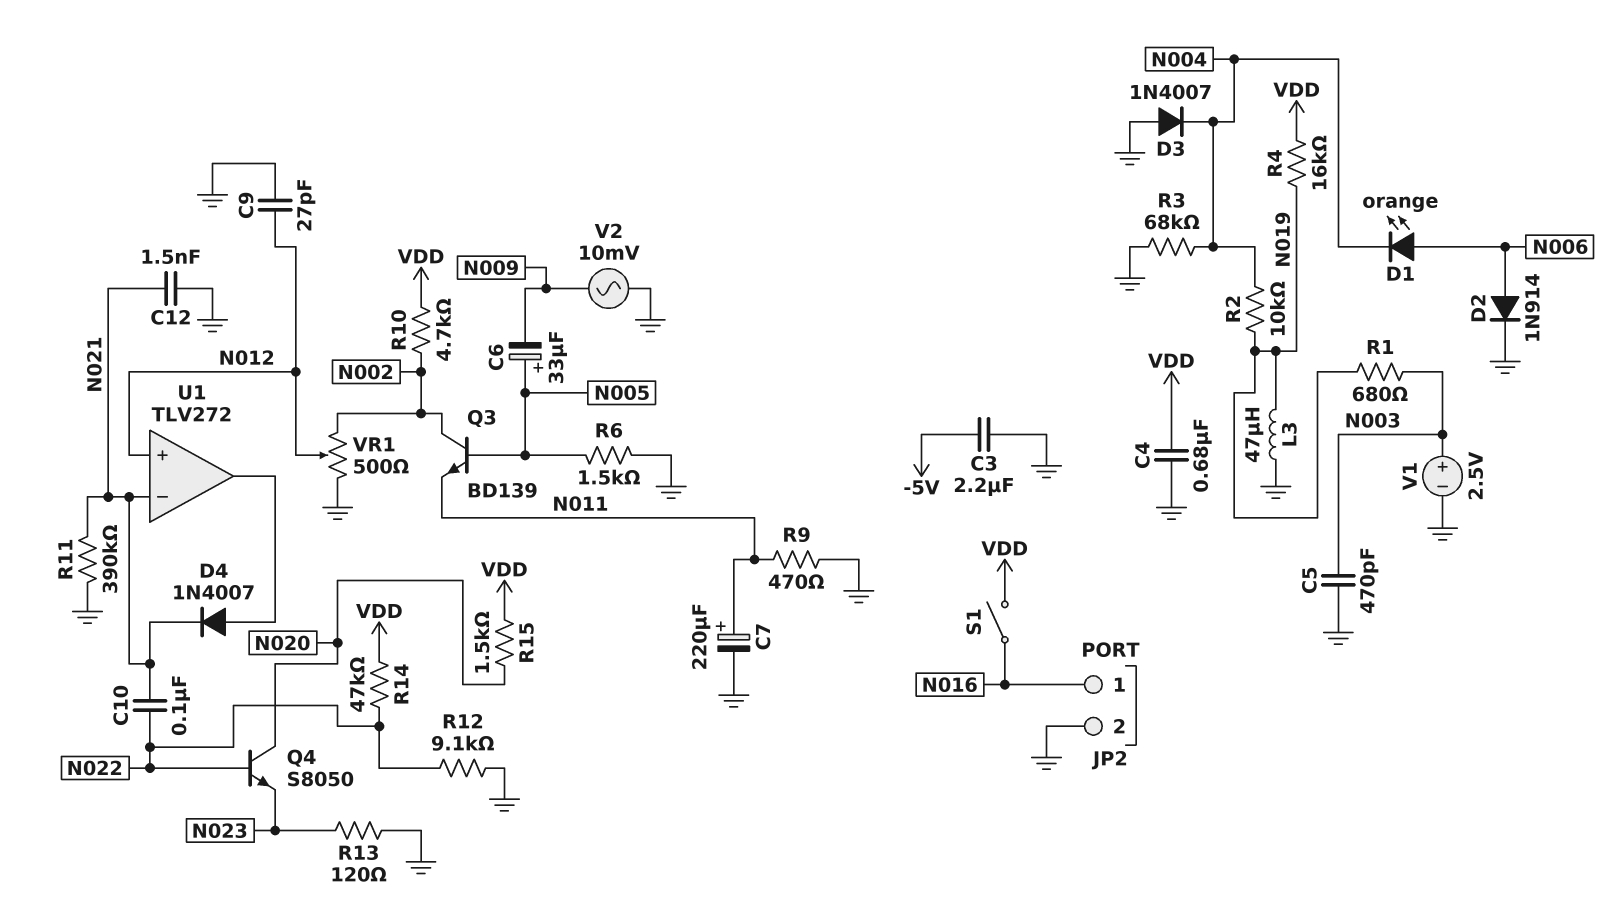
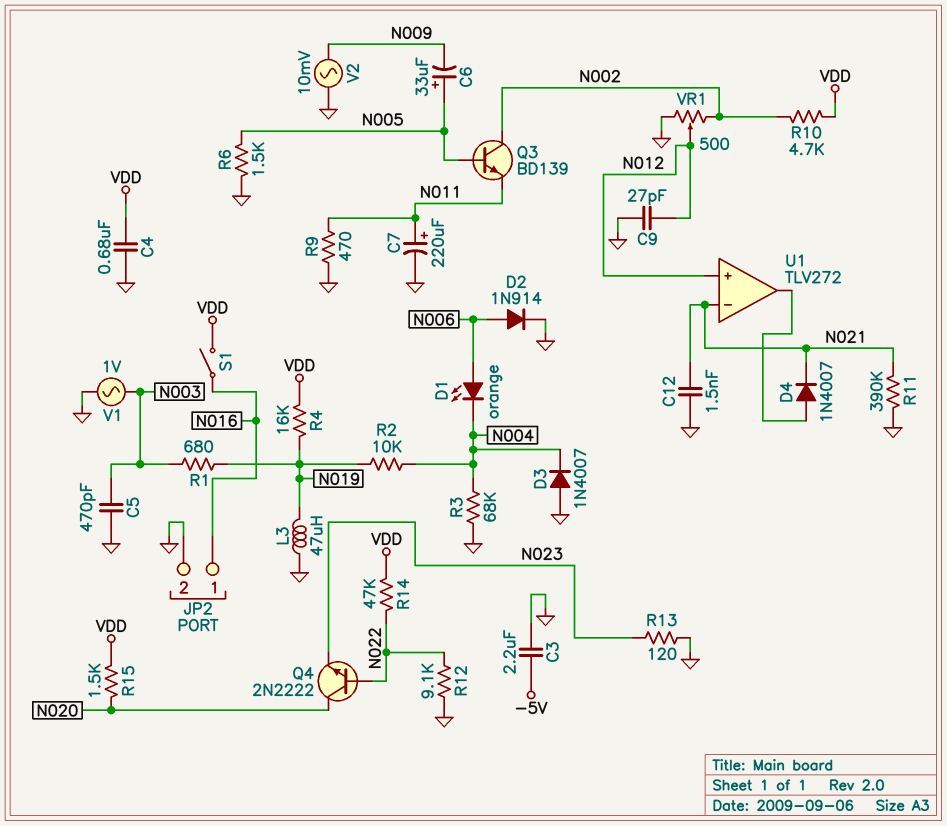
C10: 100nF (N021, N022) -> none
Q4: NPN S8050 (B N022, C N020, E N023) -> NPN 2N2222 (B N022, C N020, E N023)
V1: 2.5V (plus N003, minus GND) -> AC 1V (GND, N003)

